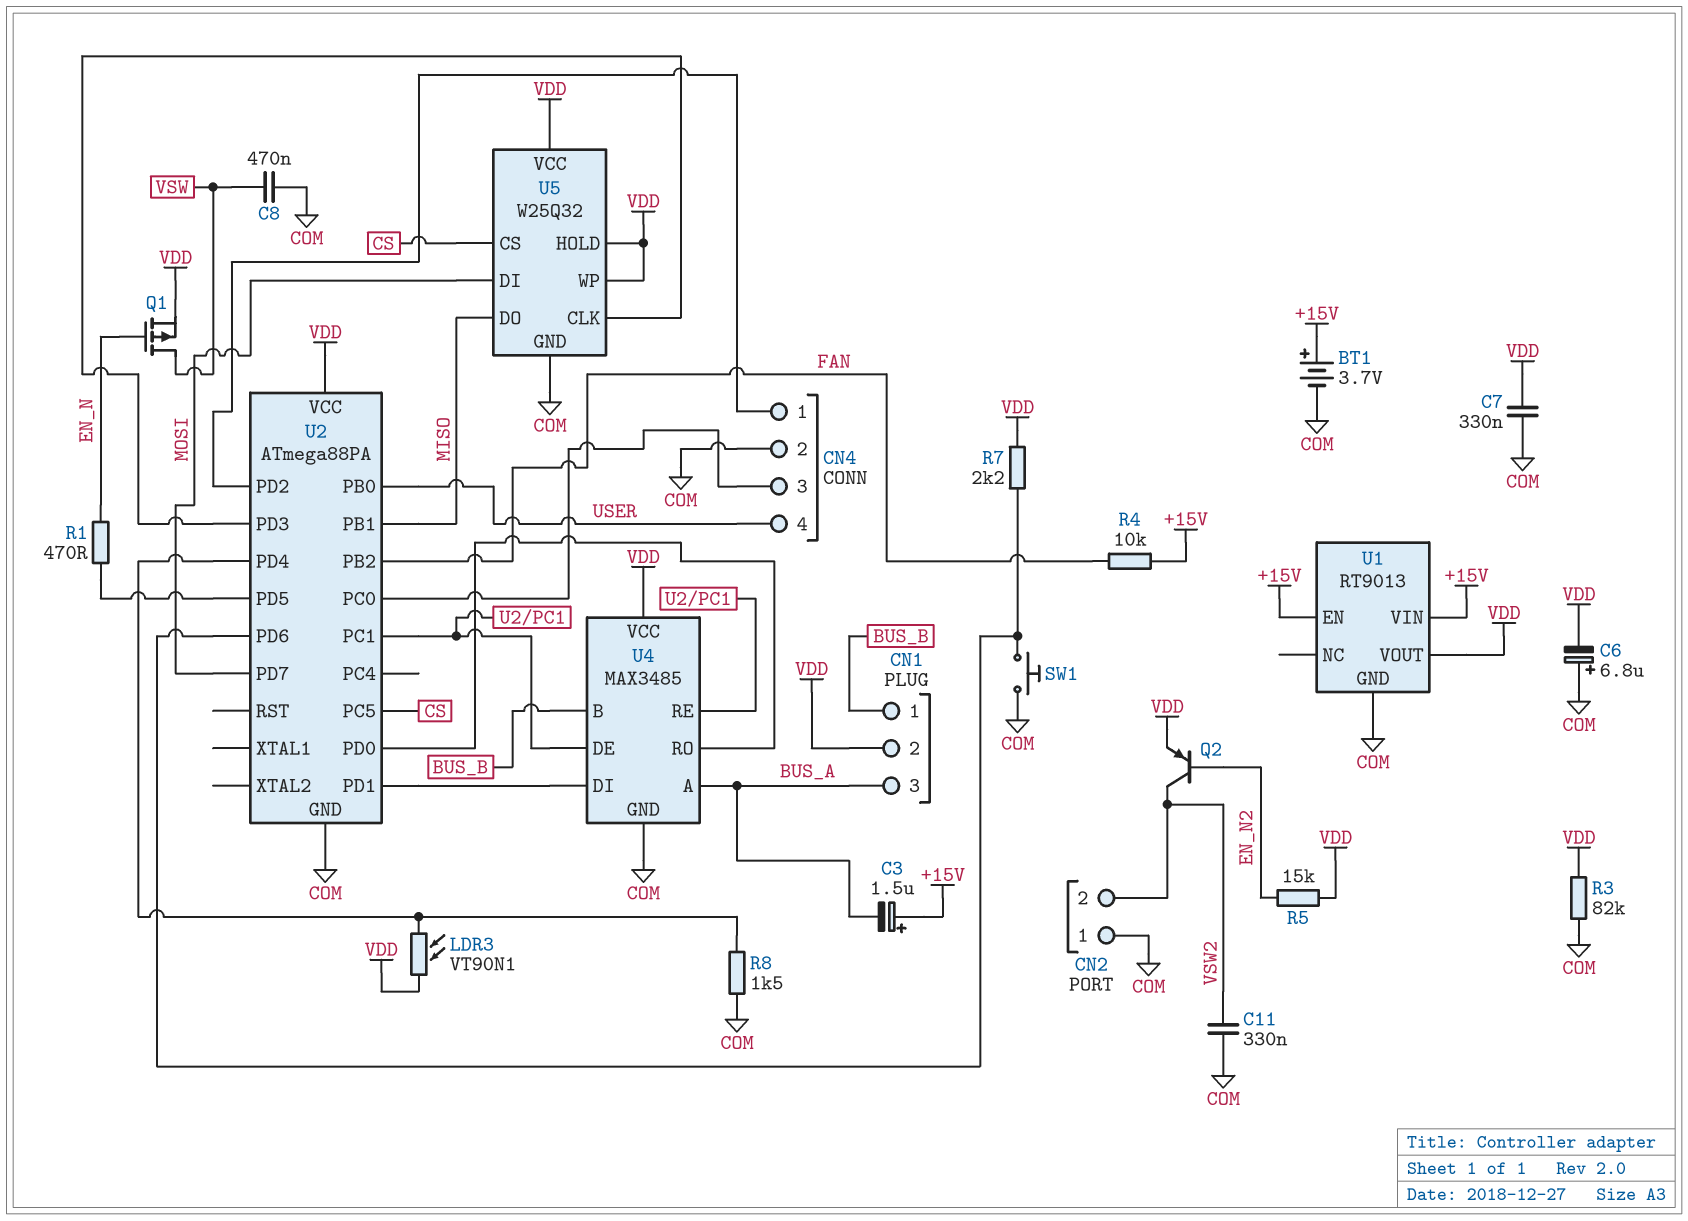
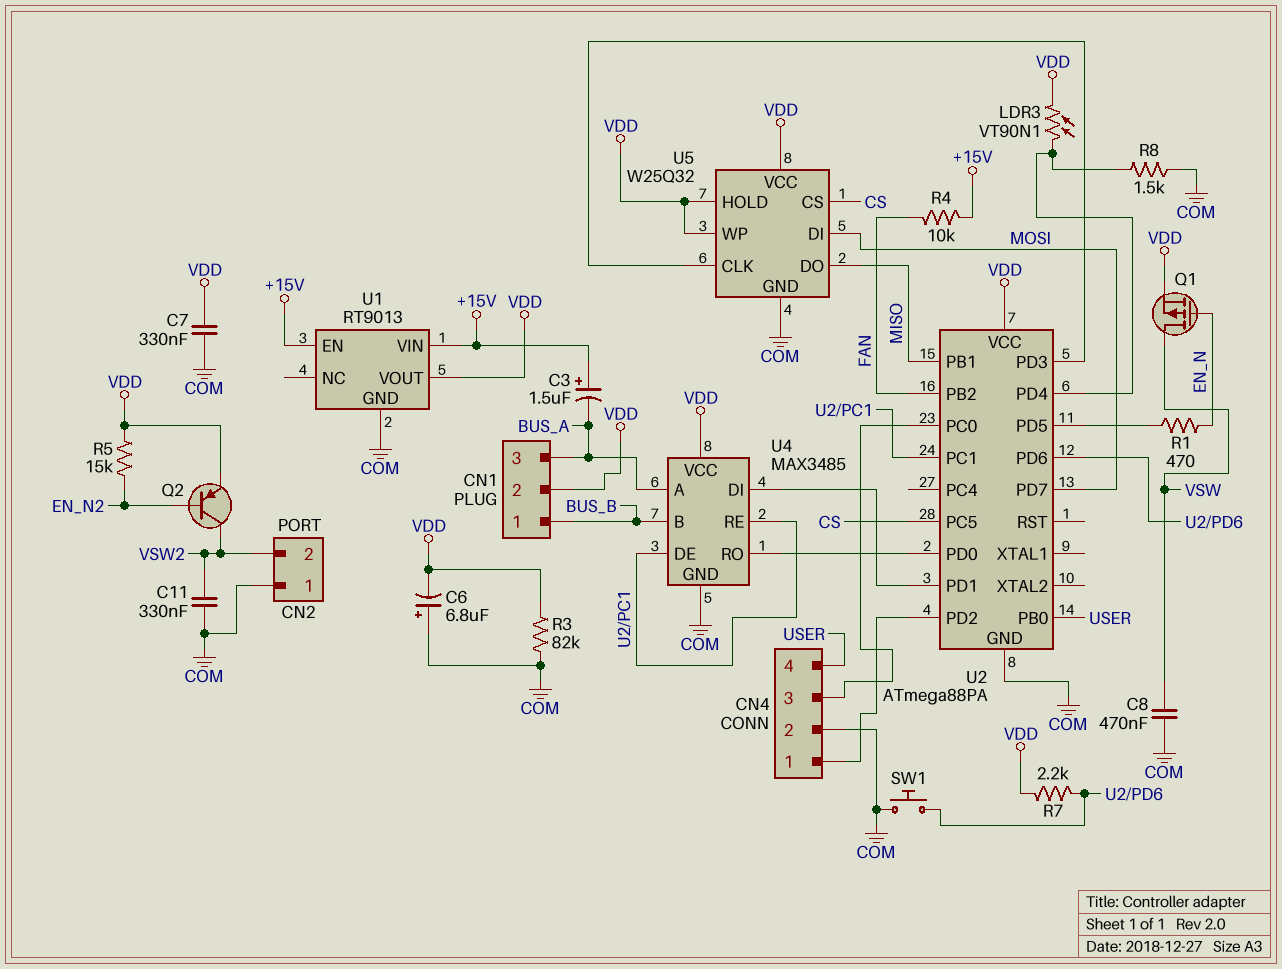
BT1: 3.7V (plus +15V, minus COM) -> none

